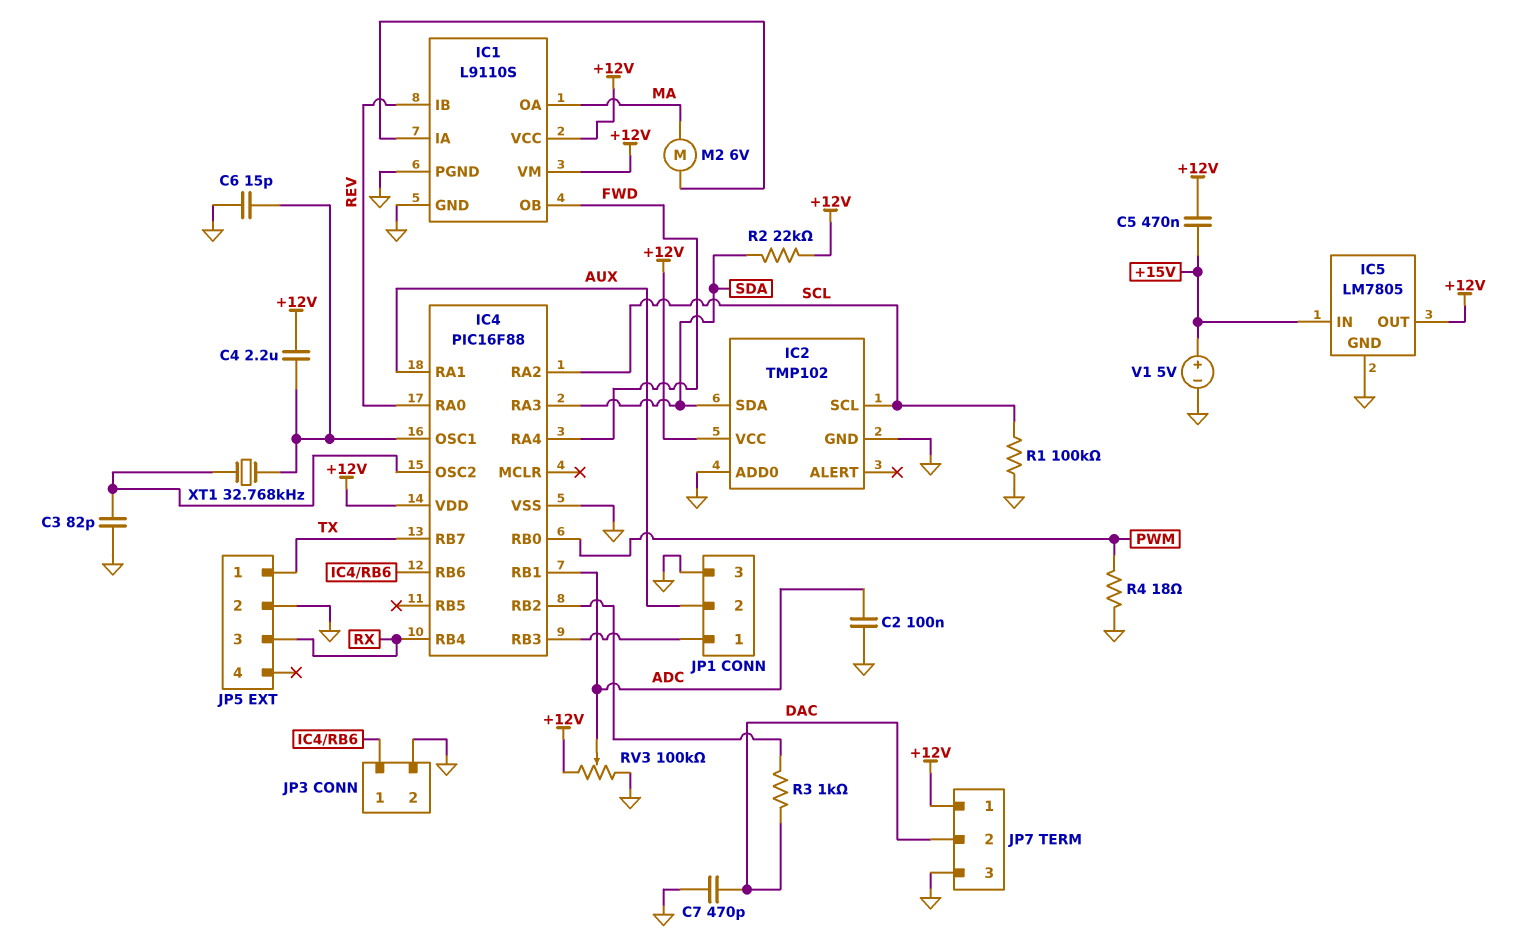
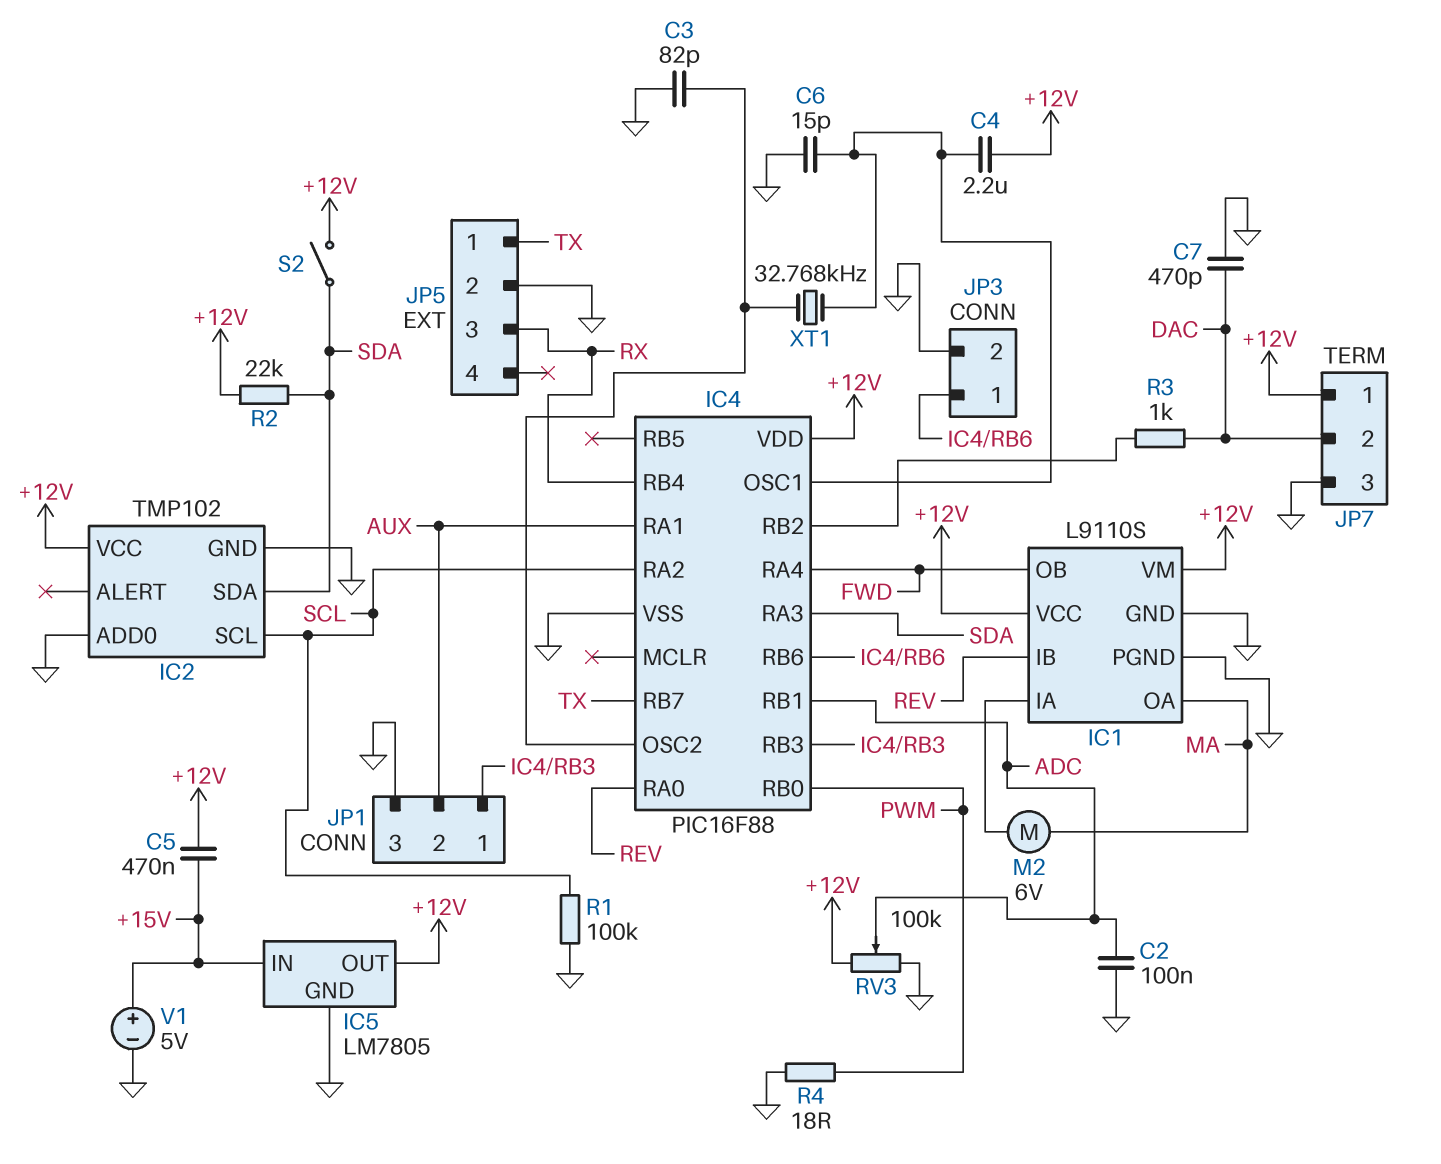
S2: none -> switch (+12V, SDA)

